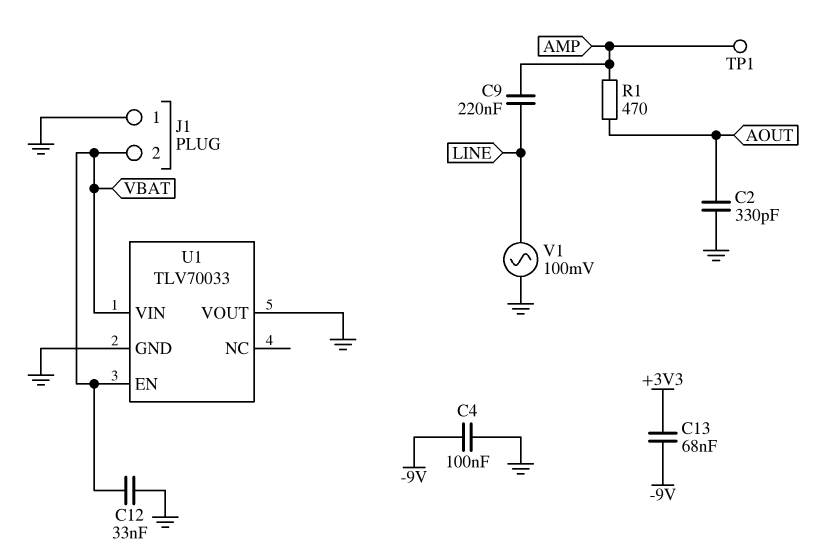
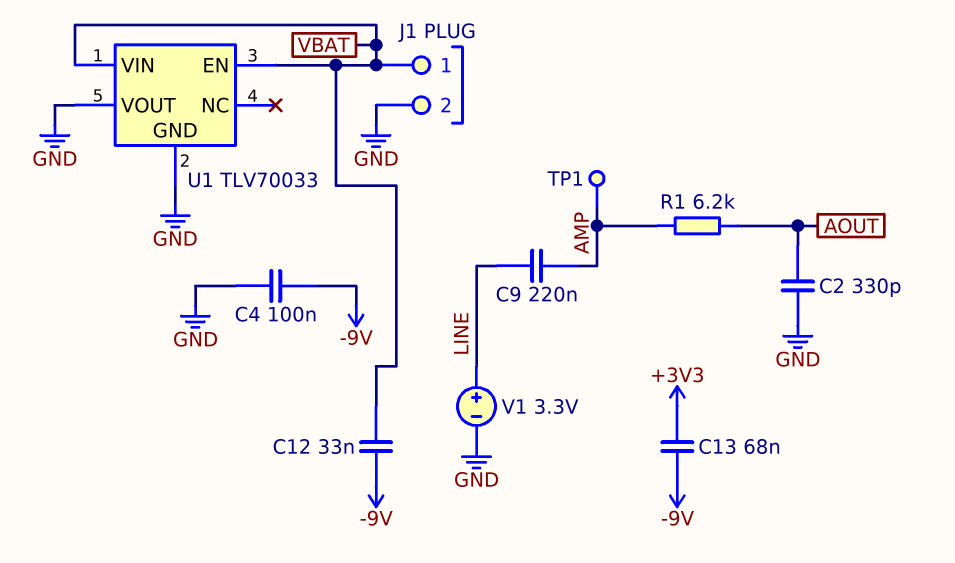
C12: 33nF (GND, VBAT) -> 33nF (-9V, VBAT)
J1 pin 1: GND -> VBAT
J1 pin 2: VBAT -> GND
R1: 470 (AMP, AOUT) -> 6.2k (AMP, AOUT)
V1: AC 100mV (GND, LINE) -> 3.3V (plus LINE, minus GND)

